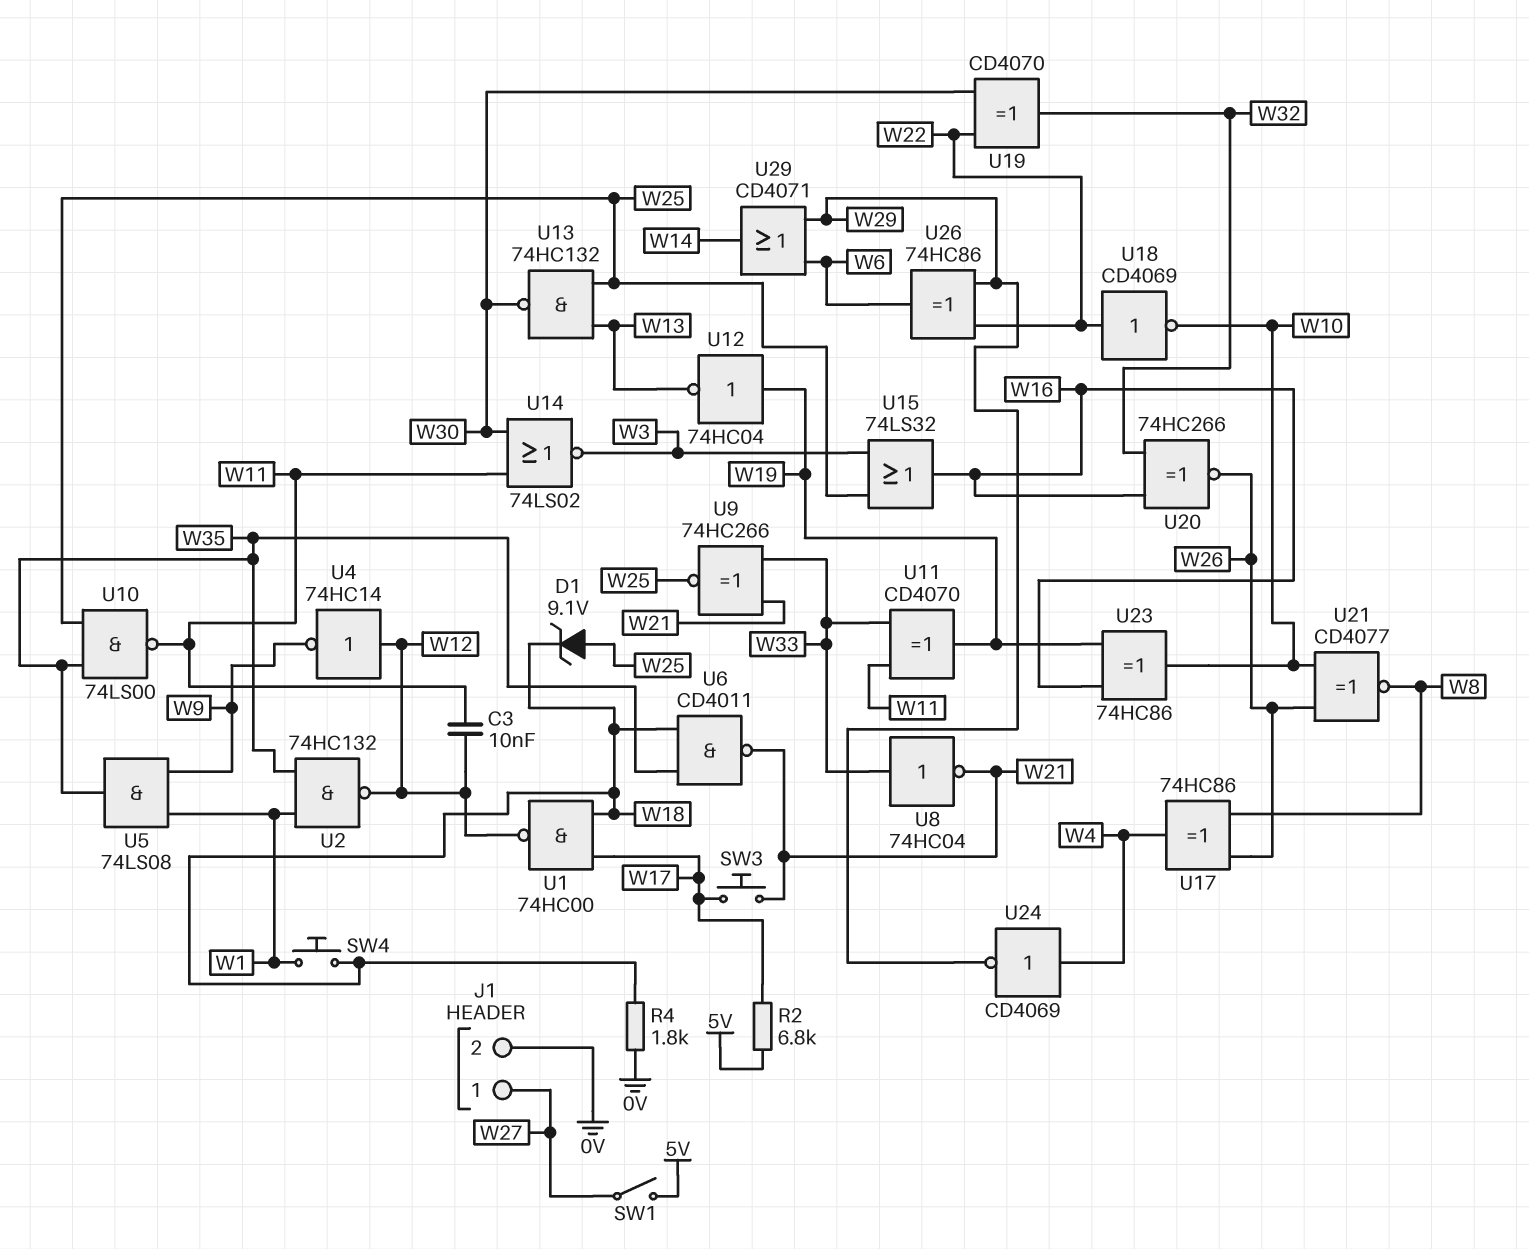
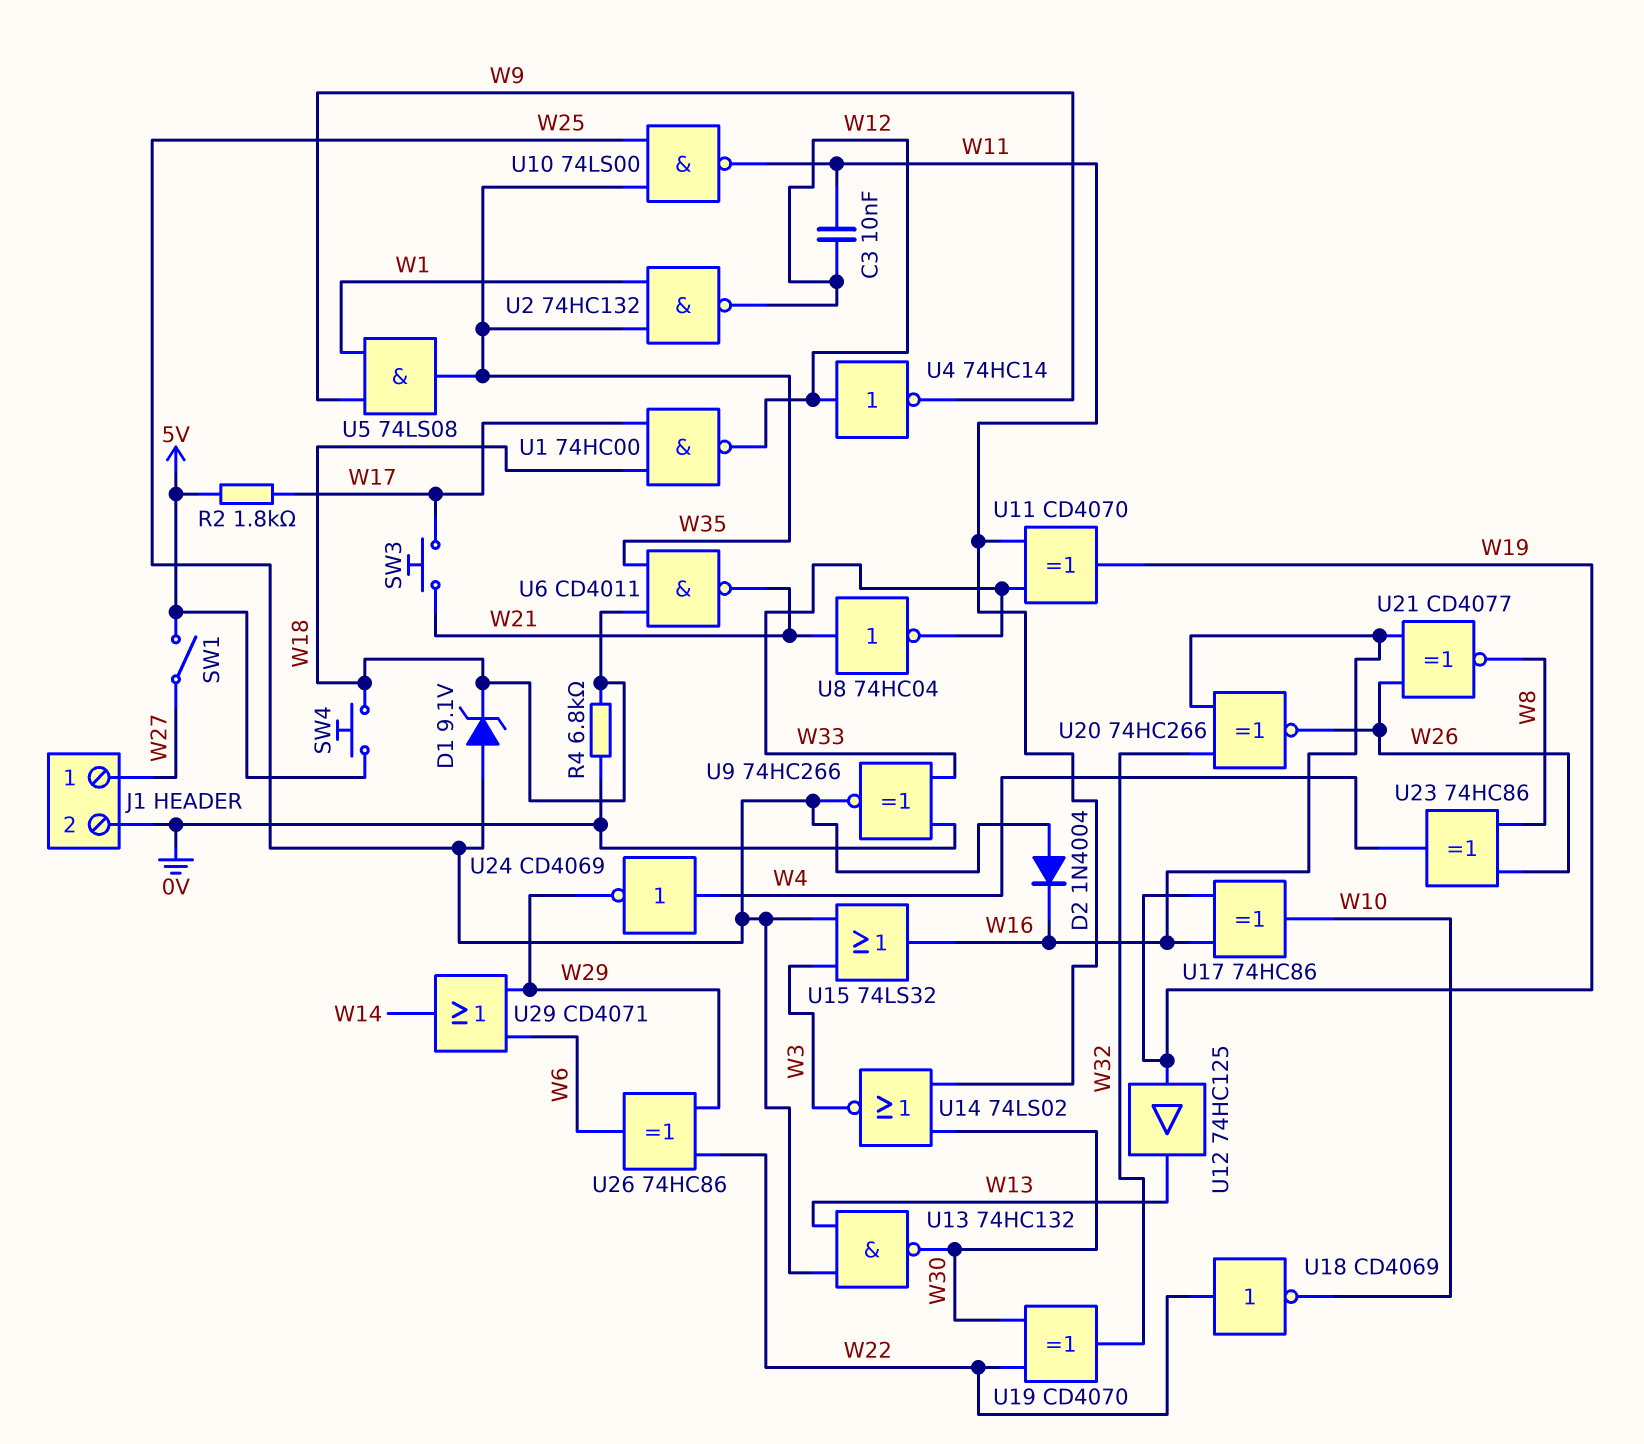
D2: none -> diode 1N4004 (A W25, K W16)
R2: 6.8k (5V, W17) -> 1.8k (5V, W17)
R4: 1.8k (0V, W18) -> 6.8k (0V, W18)
SW4: button (W1, W18) -> button (5V, W18)
U8: NOT 74HC04 (in W33, out W21) -> NOT 74HC04 (in W21, out W33)
U9: XNOR 74HC266 (in W21, in W33, out W25) -> XNOR 74HC266 (in 0V, in W33, out W25)
U12: NOT 74HC04 (in W19, out W13) -> buffer 74HC125 (in W19, out W13)
U17: XOR 74HC86 (in W8, in W26, out W4) -> XOR 74HC86 (in W16, in W19, out W10)
U21: XNOR CD4077 (in W10, in W26, out W8) -> XNOR CD4077 (in W16, in W26, out W8)
U23: XOR 74HC86 (in W16, in W19, out W10) -> XOR 74HC86 (in W8, in W26, out W4)

